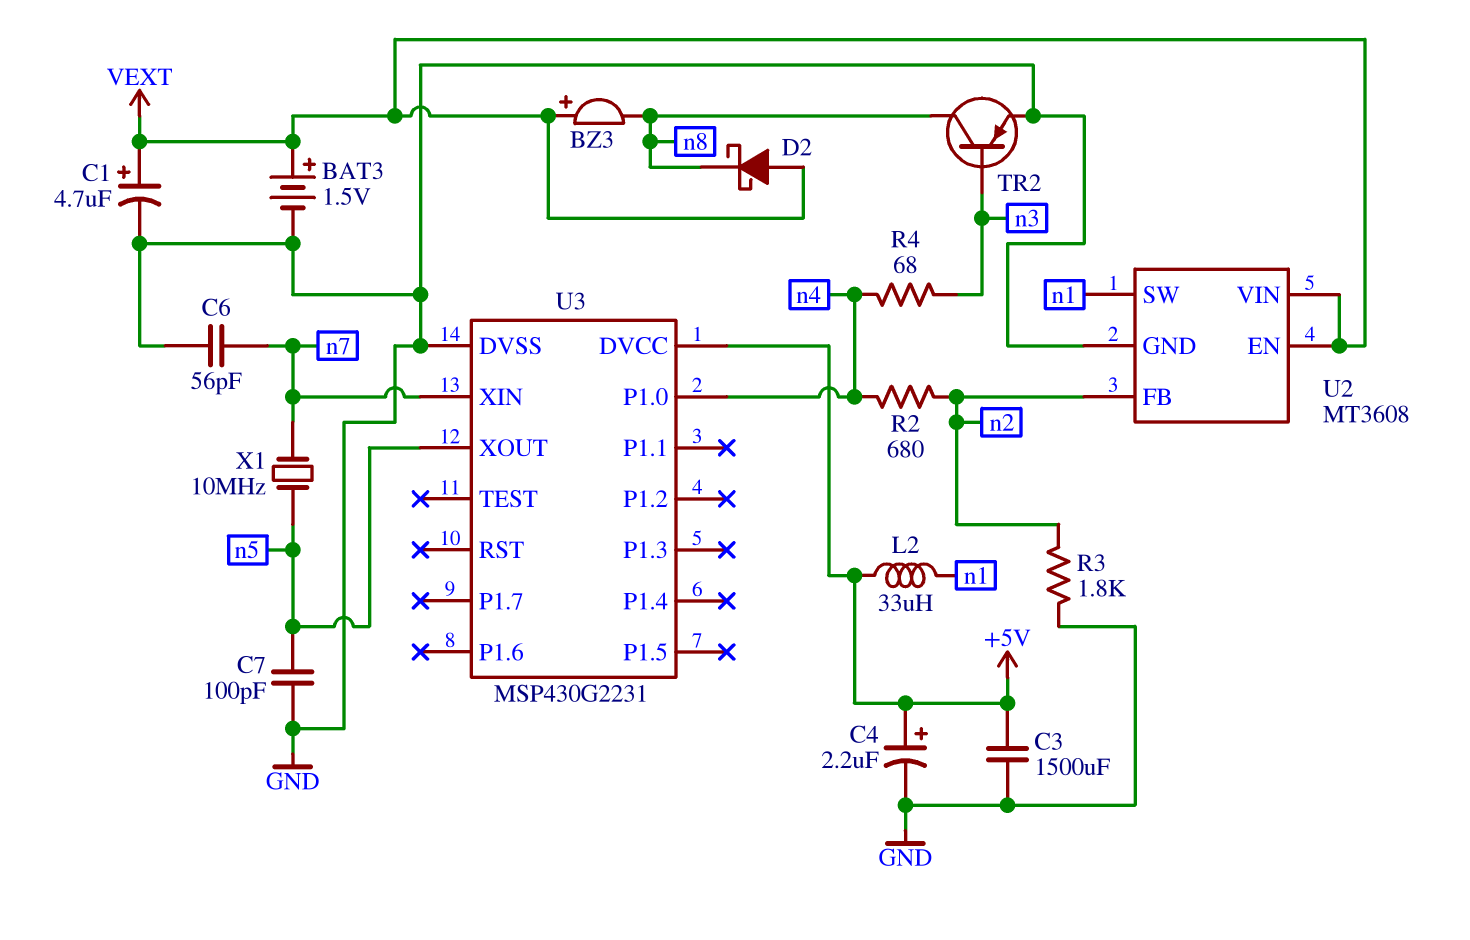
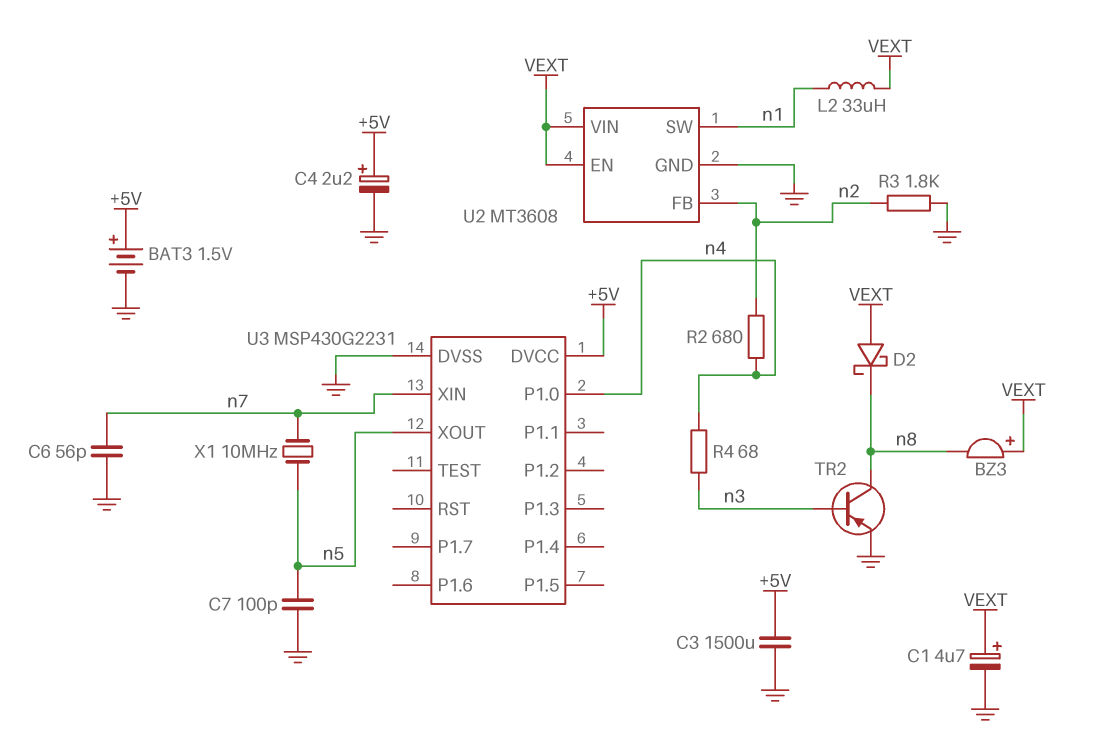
BAT3: 1.5V (plus VEXT, minus GND) -> 1.5V (plus +5V, minus GND)
L2: 33uH (+5V, n1) -> 33uH (VEXT, n1)

